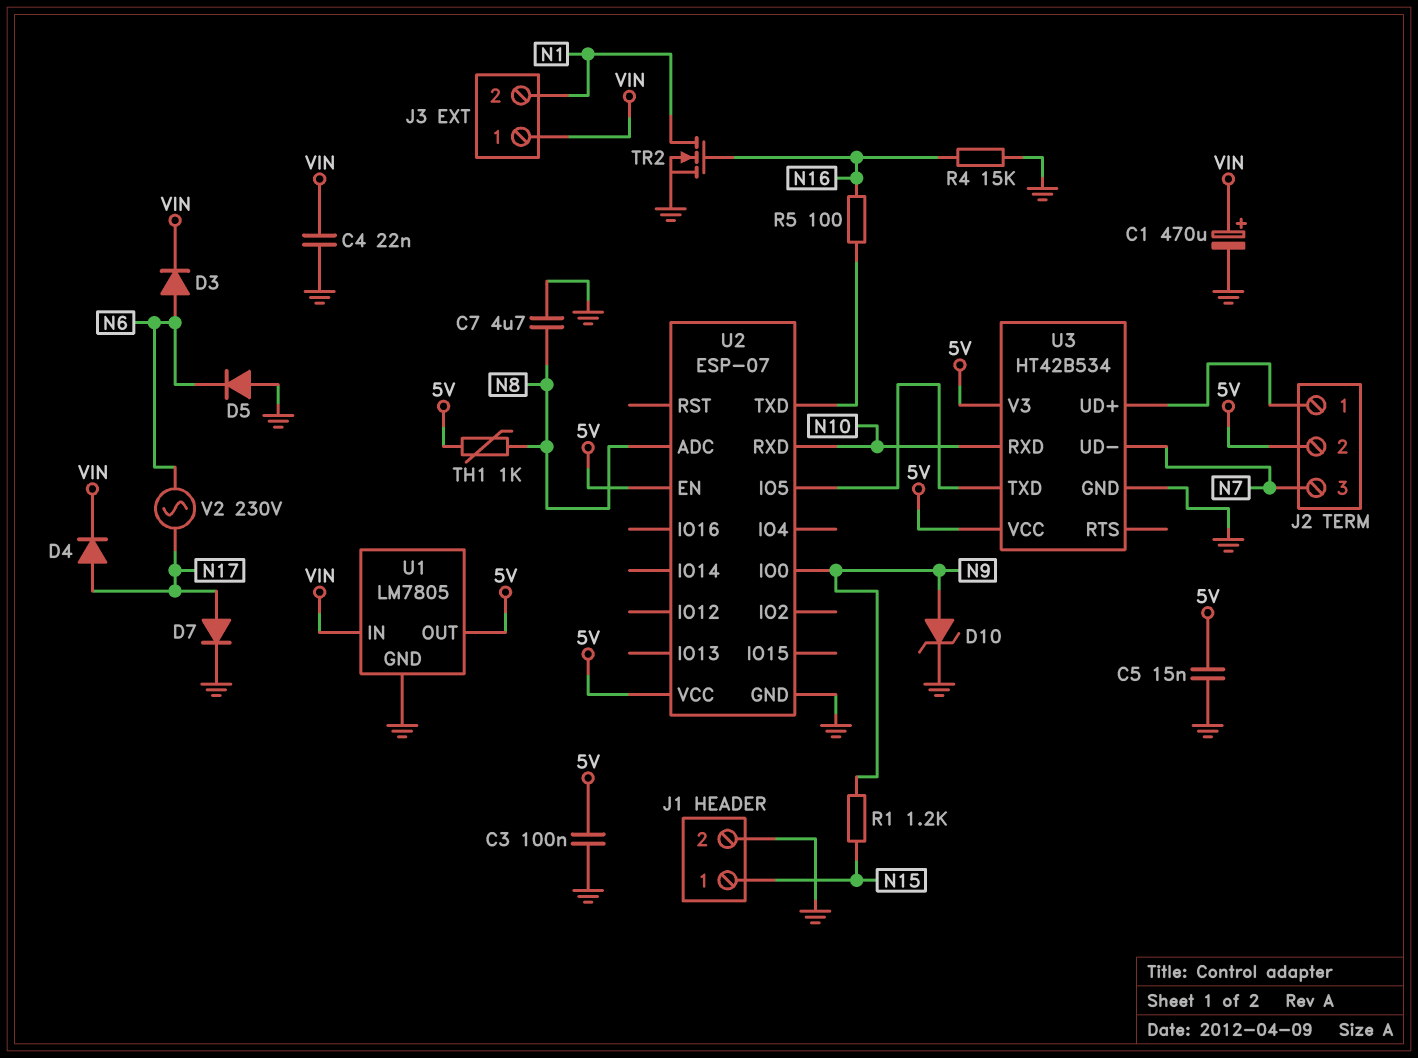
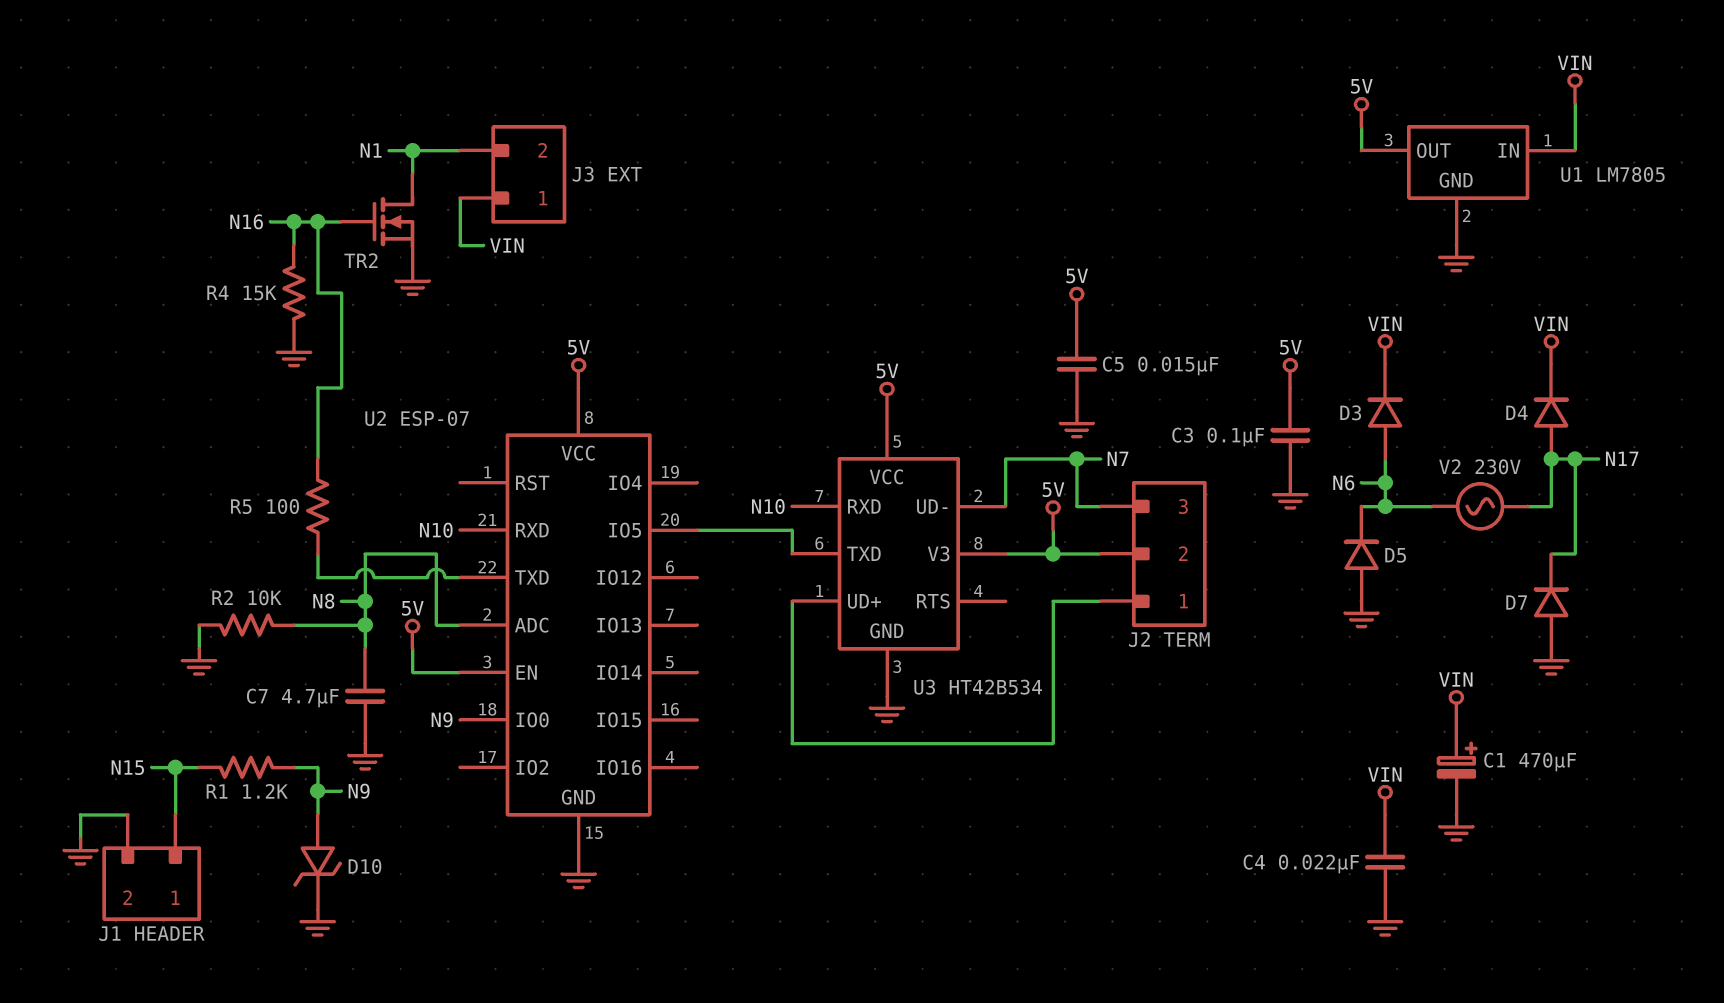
D7: diode (A N17, K GND) -> diode (A GND, K N17)
R2: none -> 10k (GND, N8)
TH1: 1k (5V, N8) -> none

